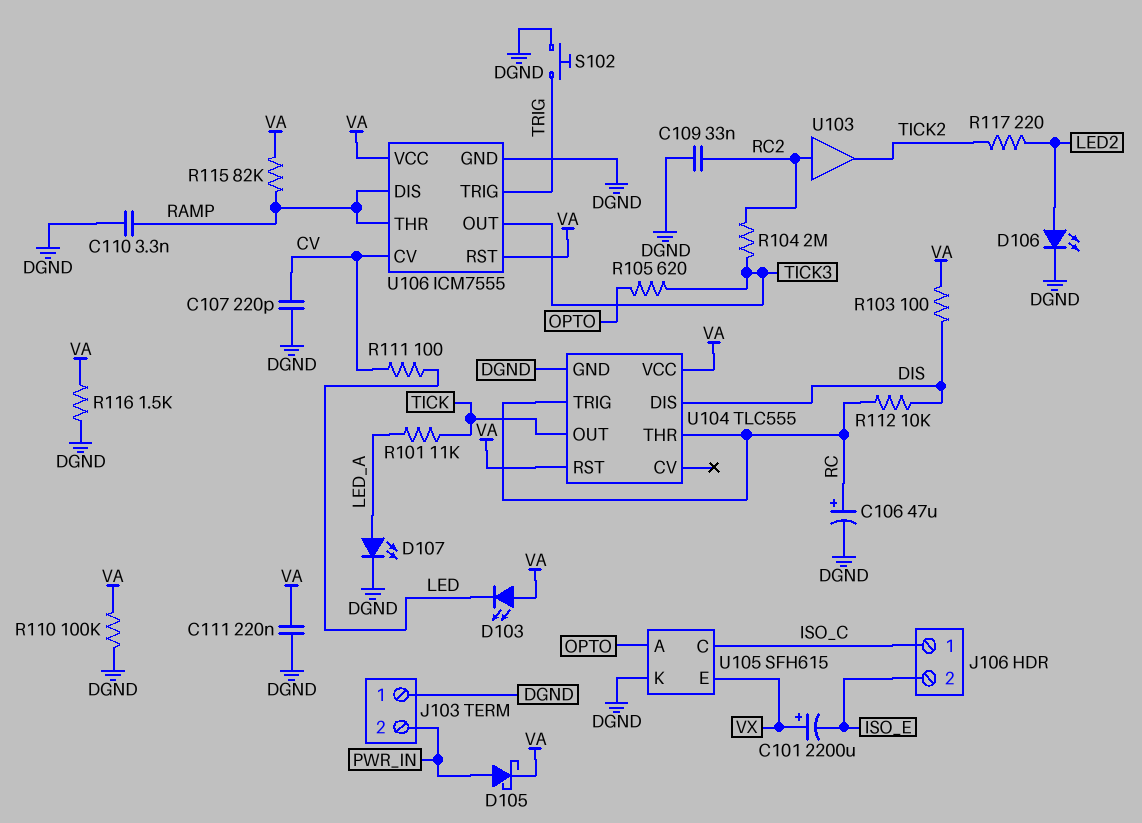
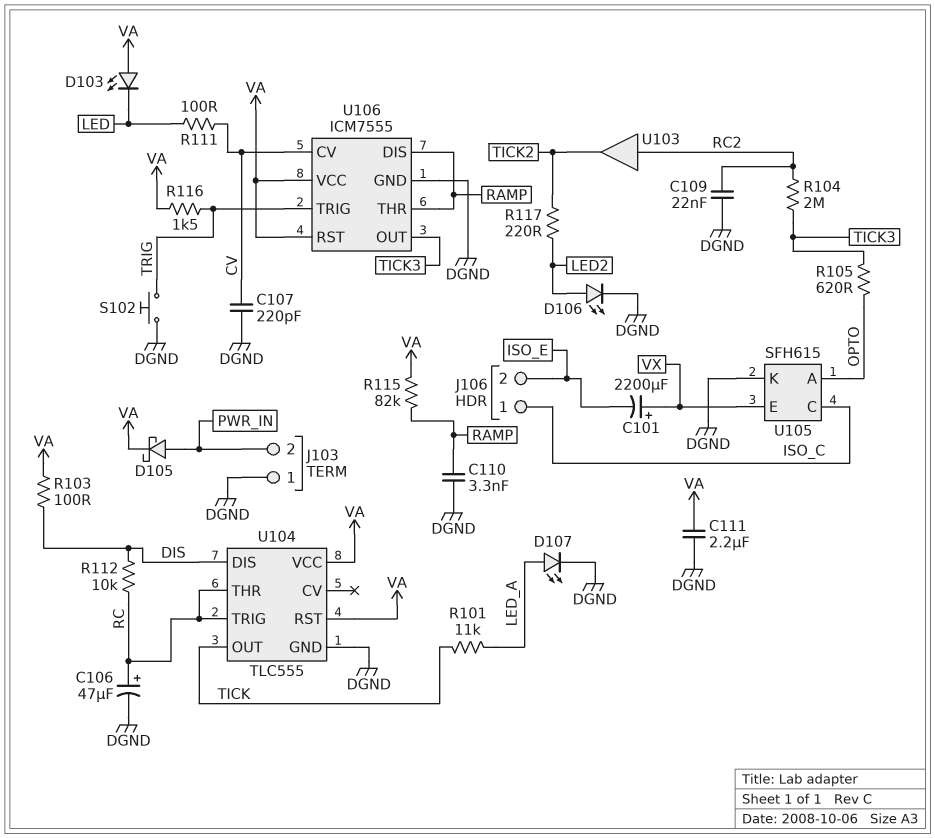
C109: 33nF (DGND, RC2) -> 22nF (DGND, RC2)
C111: 220nF (DGND, VA) -> 2.2uF (DGND, VA)
R110: 100k (DGND, VA) -> none
R116: 1.5k (DGND, VA) -> 1.5k (TRIG, VA)

